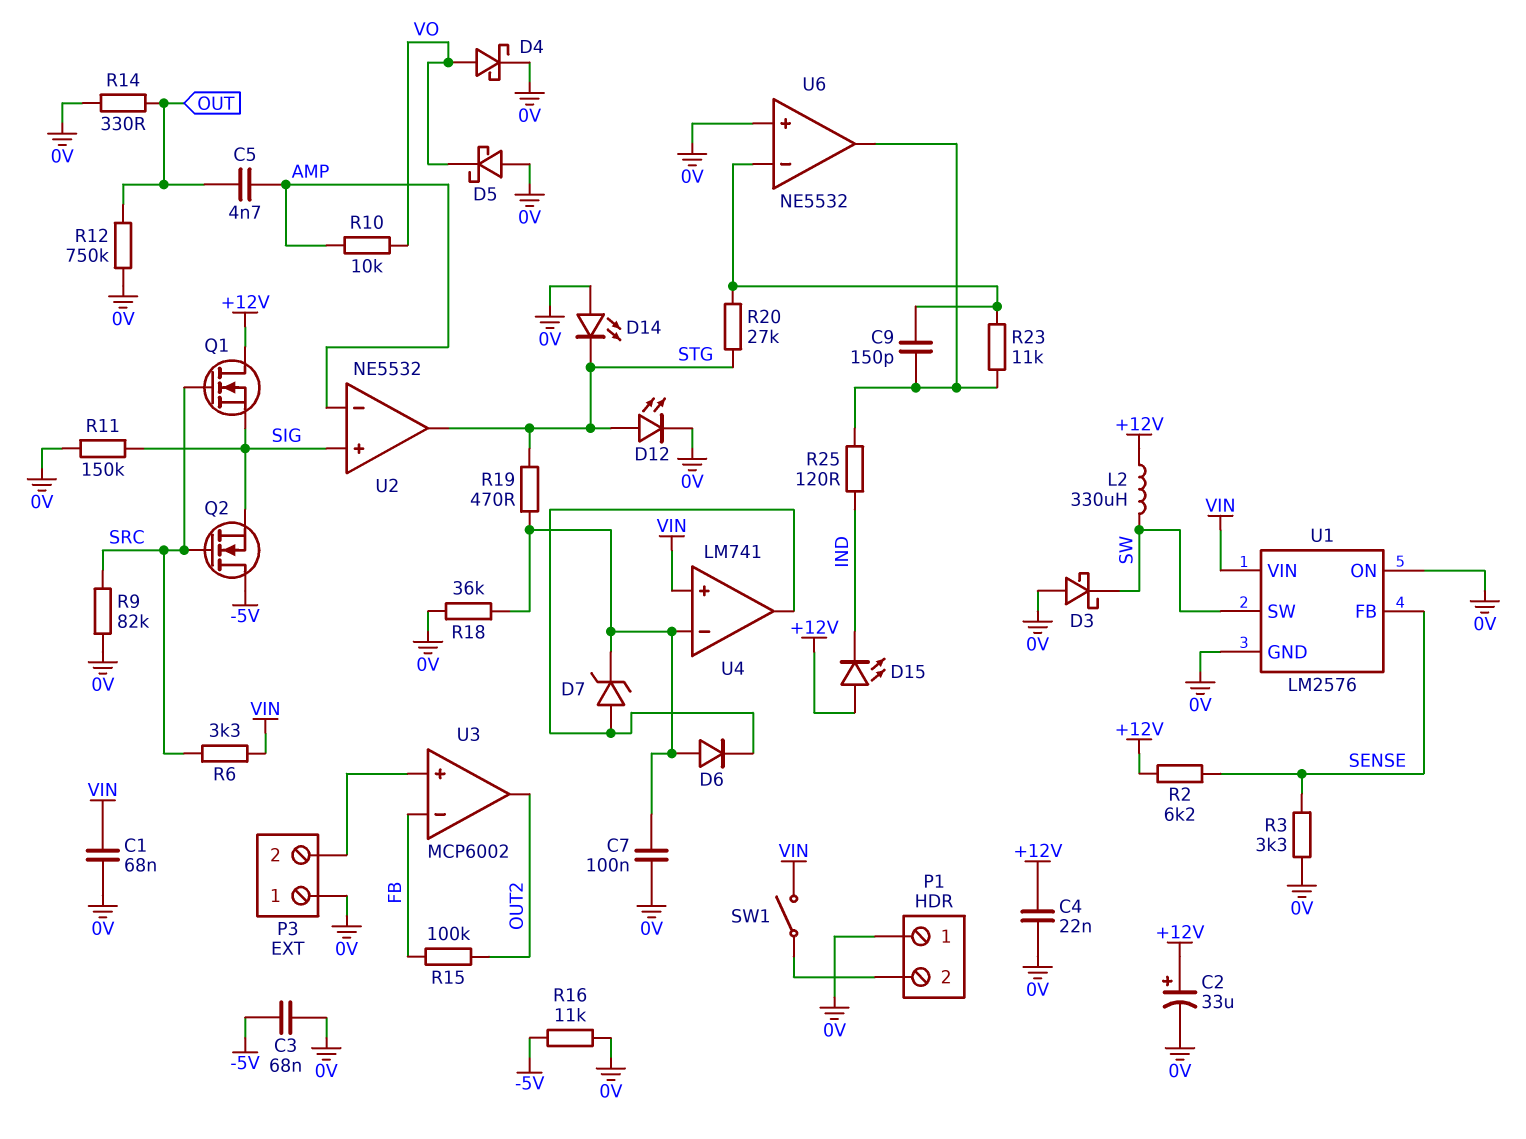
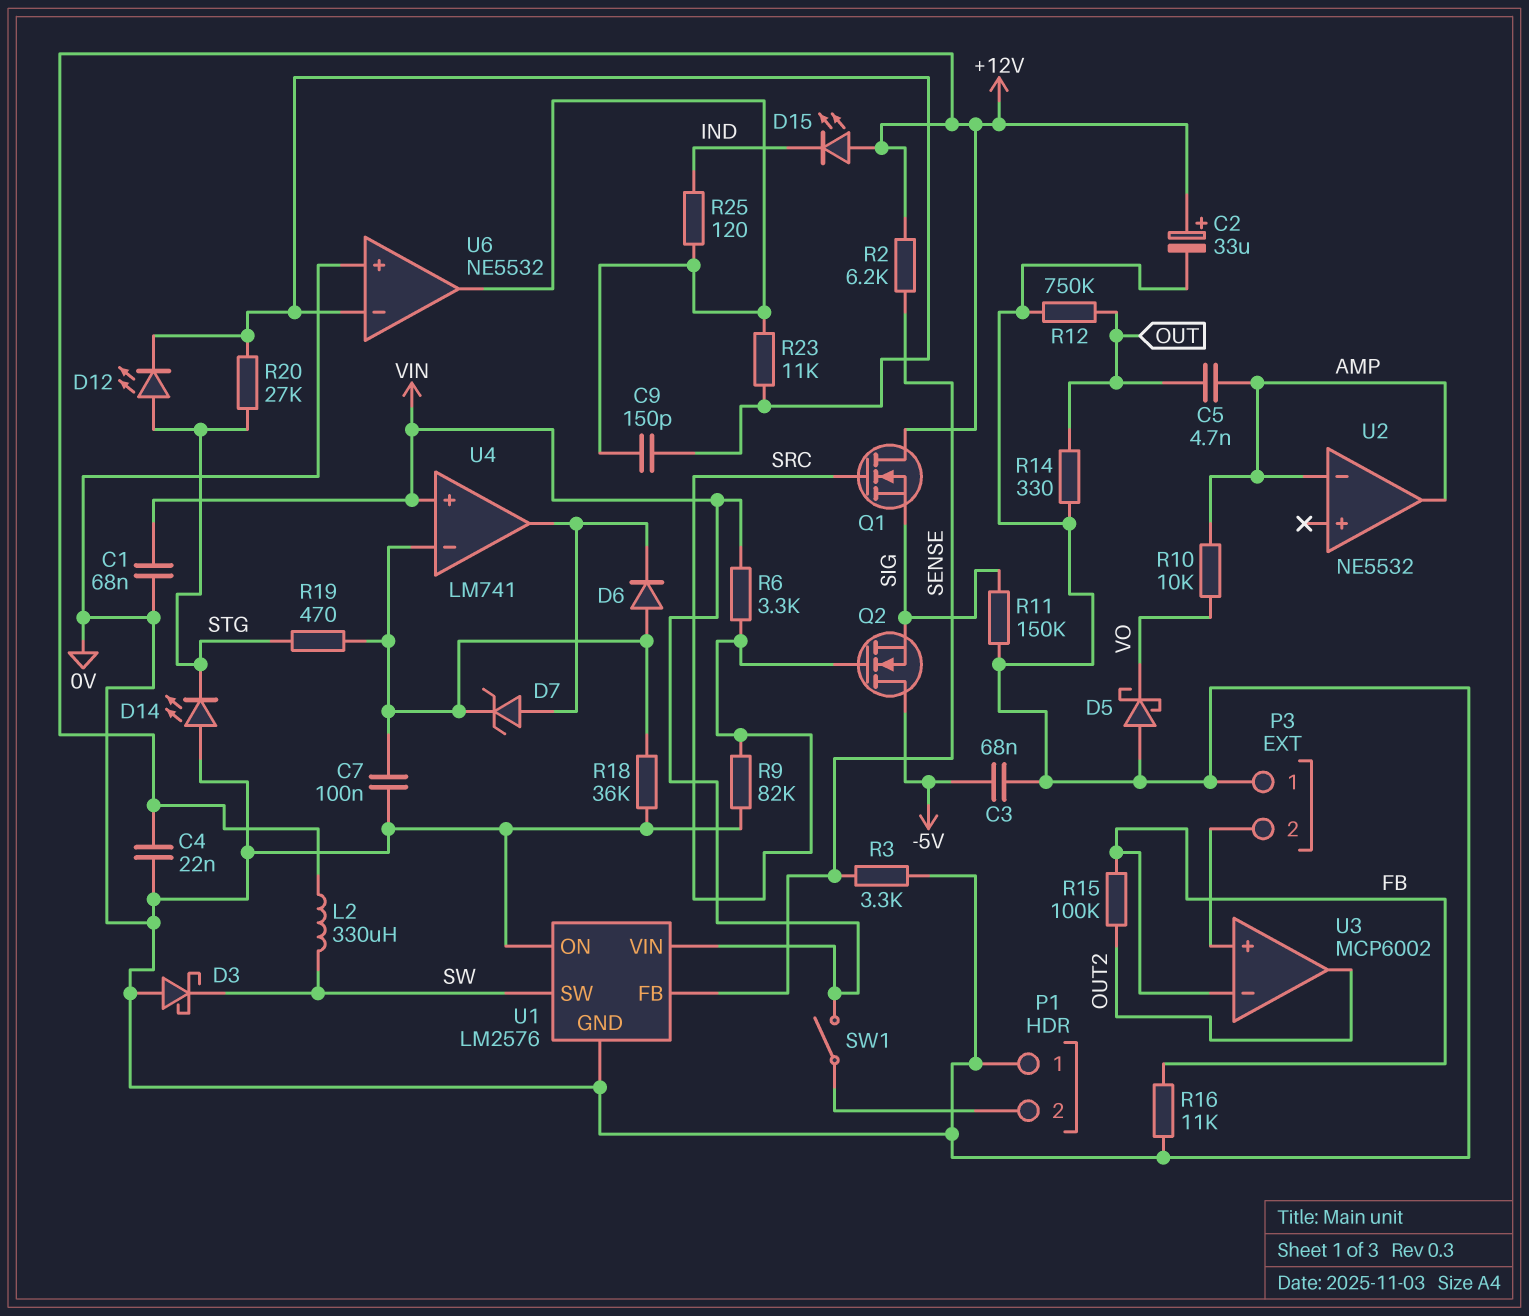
D4: schottky (A VO, K 0V) -> none
D12: LED (A STG, K 0V) -> LED (A STG, K U6/in-)
R16: 11k (-5V, 0V) -> 11k (0V, FB)
U2 pin in+: SIG -> none
U2 pin out: STG -> AMP

